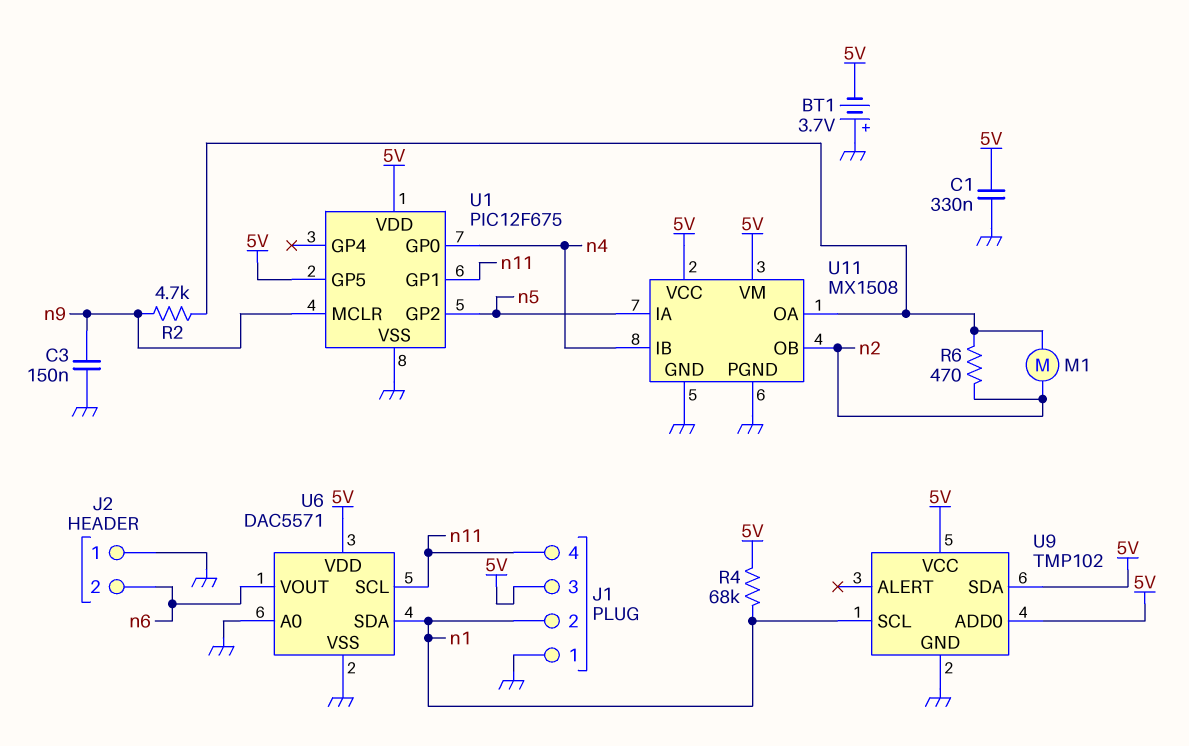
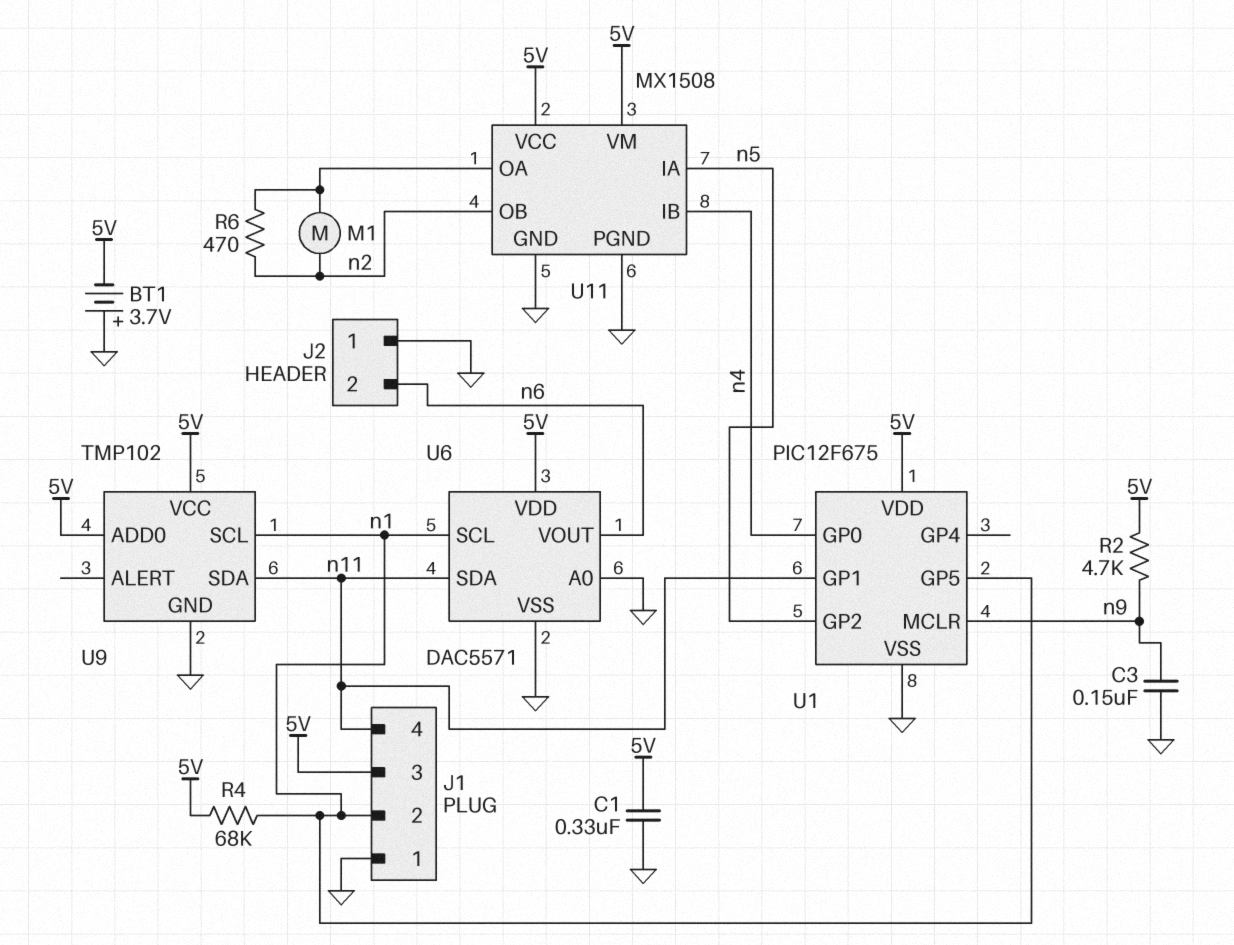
R2: 4.7k (U11/OA, n9) -> 4.7k (5V, n9)
U1 pin GP5: 5V -> n1
U6 pin SCL: n11 -> n1
U6 pin SDA: n1 -> n11
U9 pin SDA: 5V -> n11

